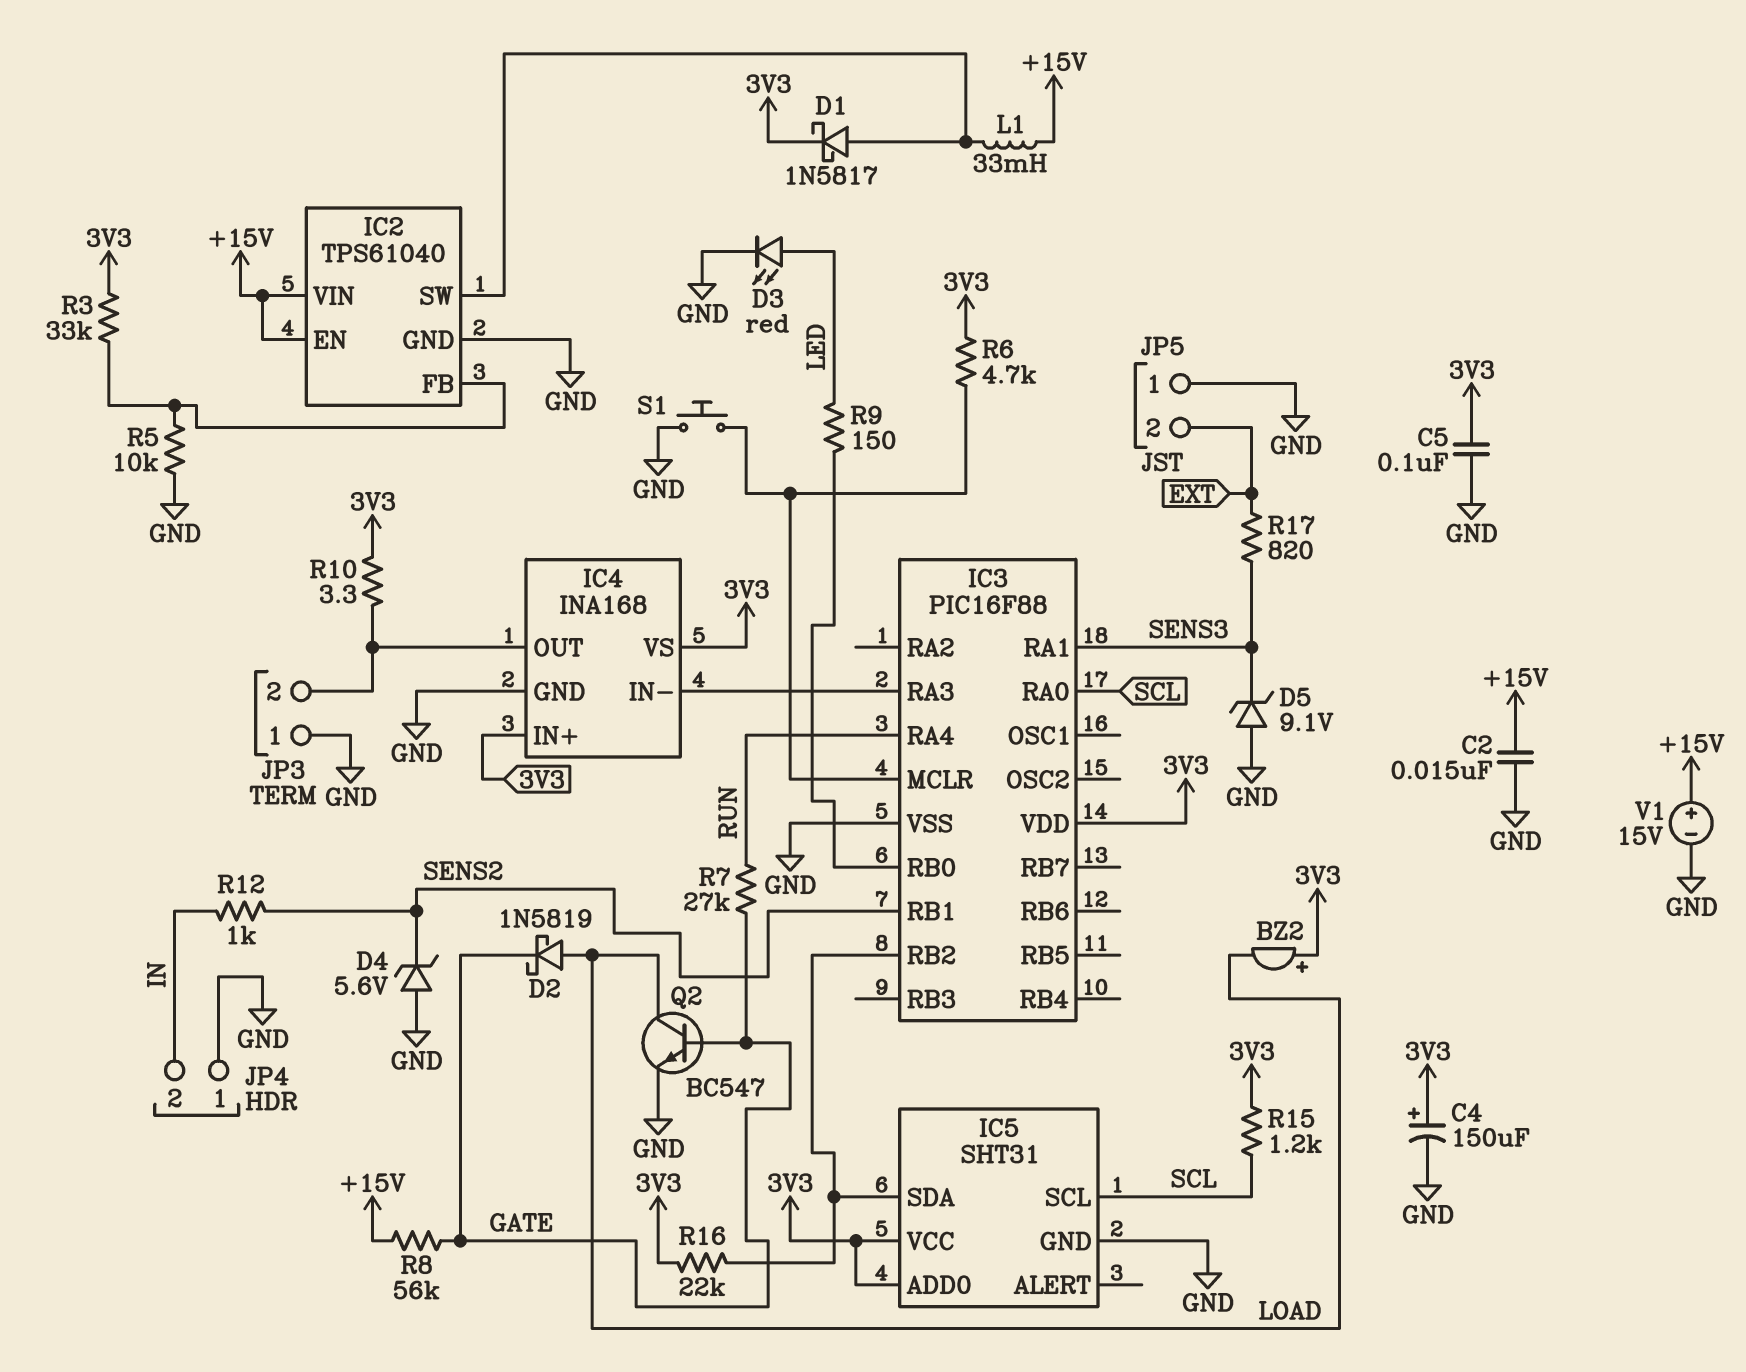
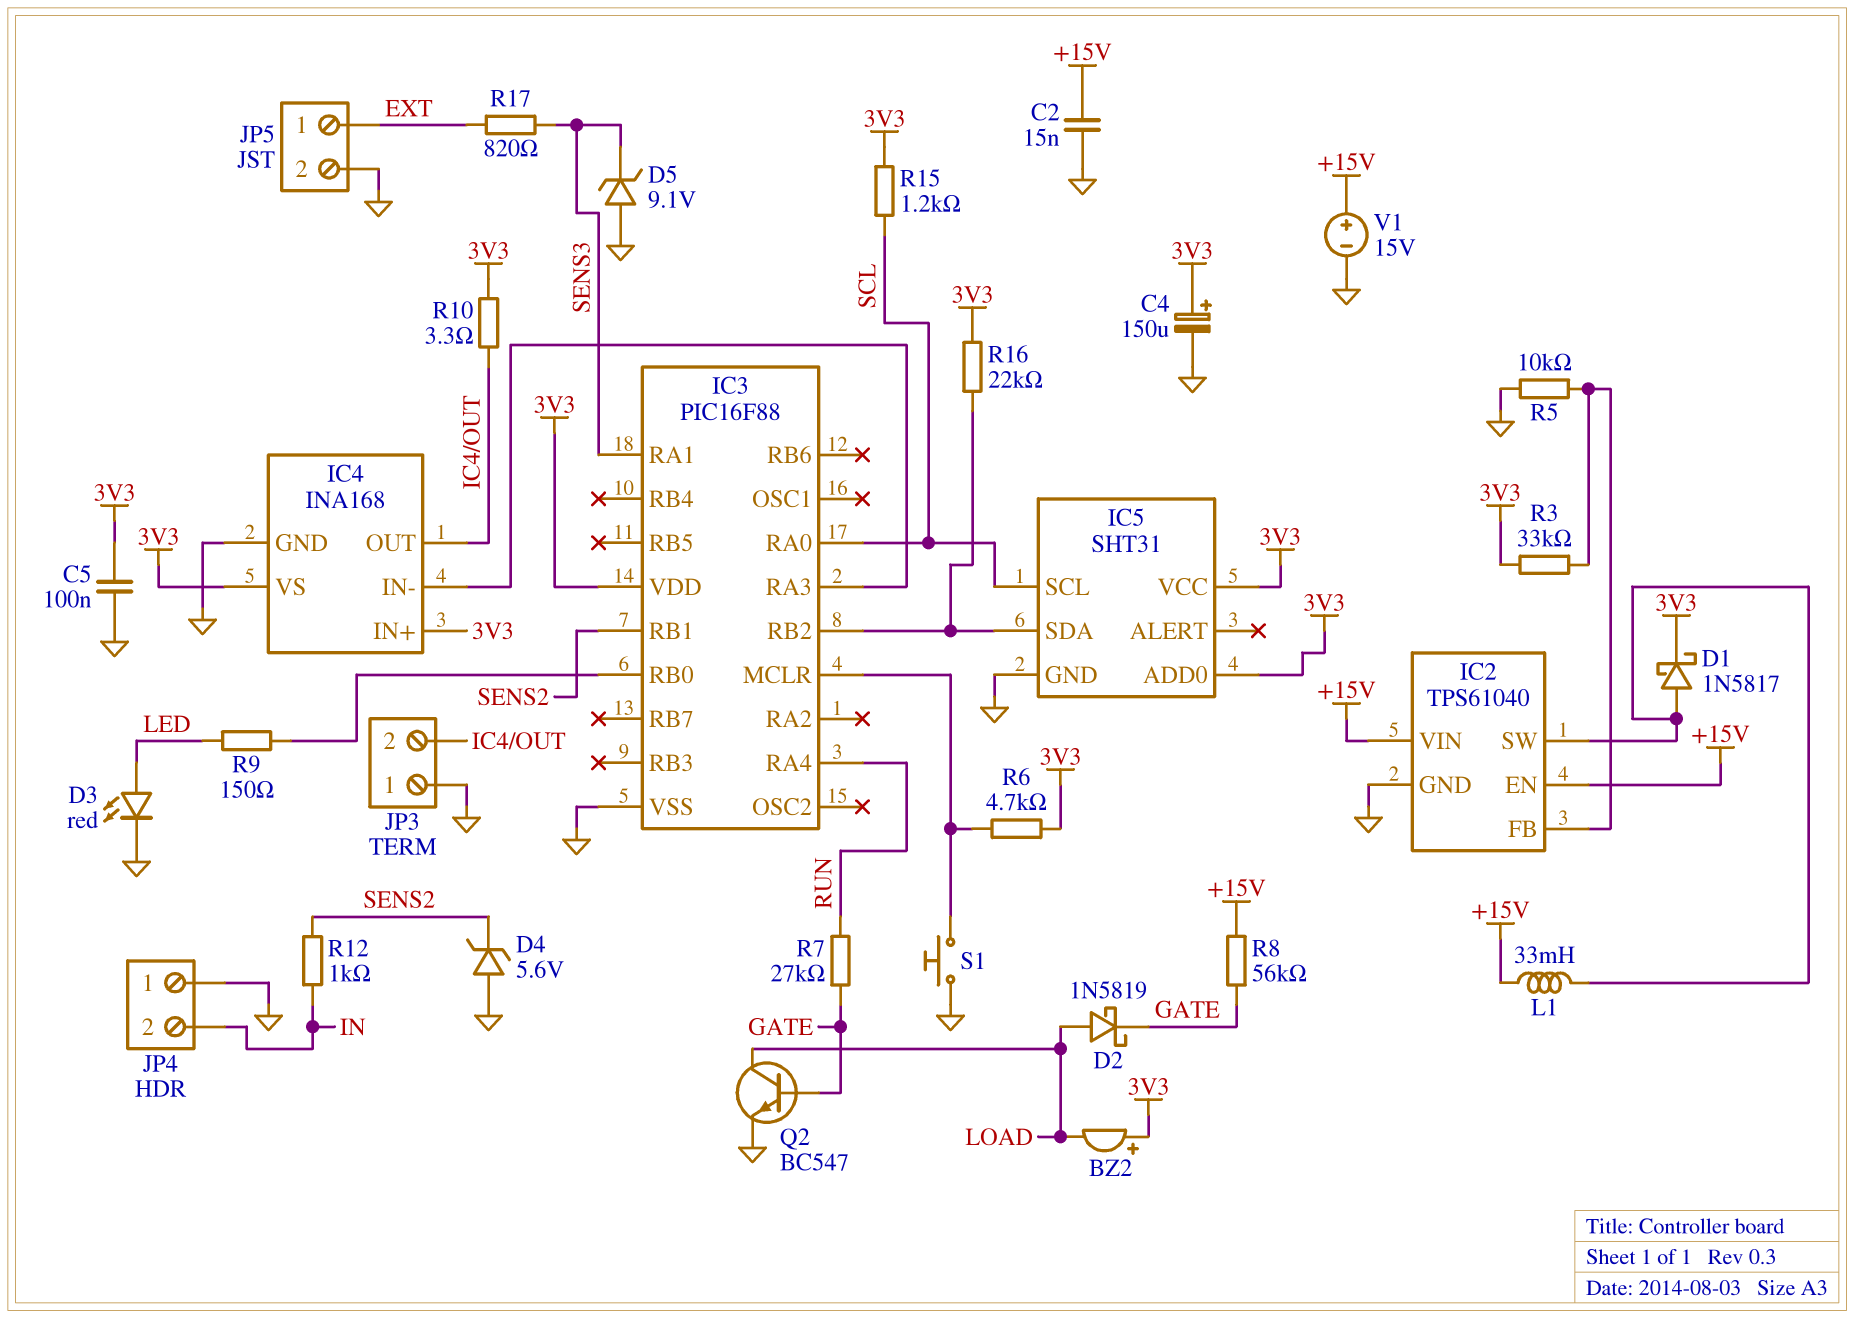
JP5 pin 1: GND -> EXT
JP5 pin 2: EXT -> GND

